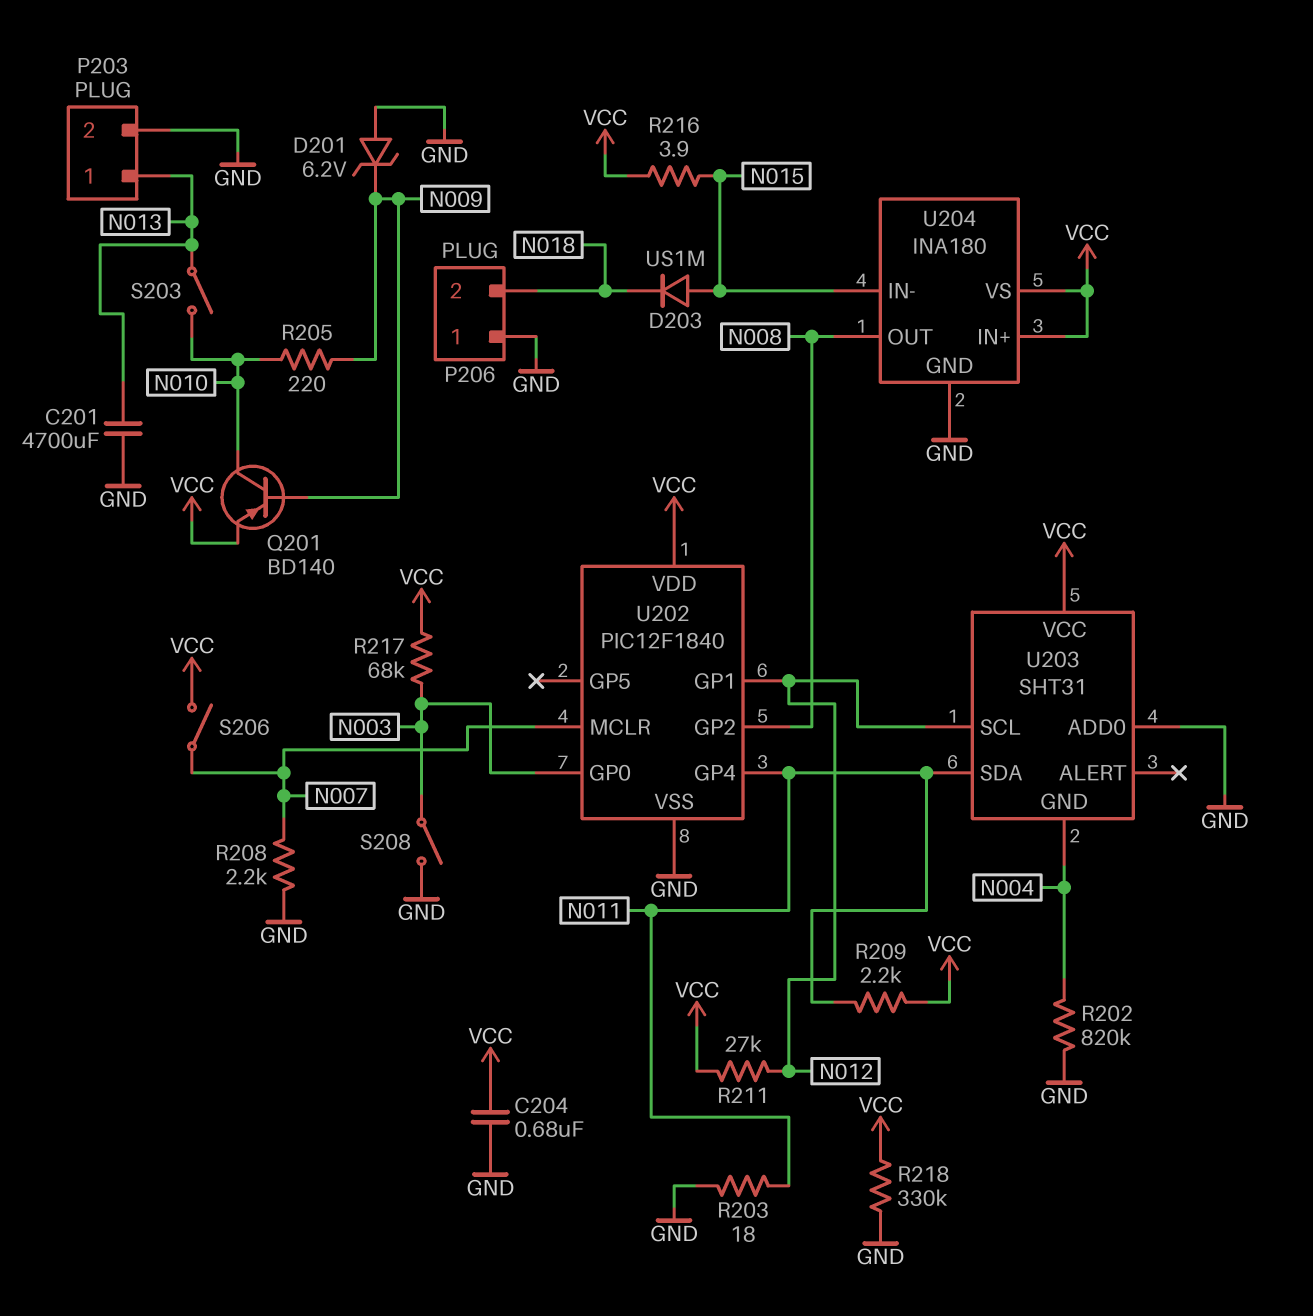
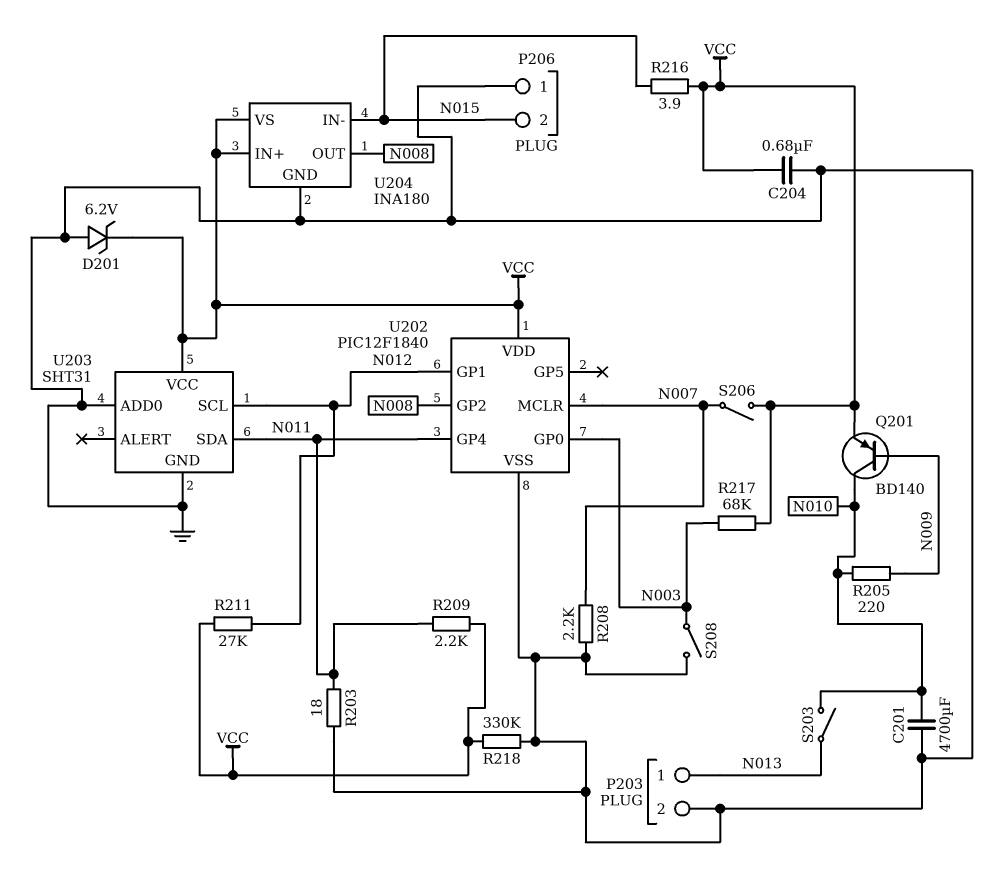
C201: 4700uF (GND, N013) -> 4700uF (GND, N010)
D201: zener 6.2V (A GND, K N009) -> zener 6.2V (A GND, K VCC)
D203: diode US1M (A N015, K N018) -> none
P206 pin 2: N018 -> N015
R202: 820k (GND, N004) -> none
U203 pin GND: N004 -> GND

